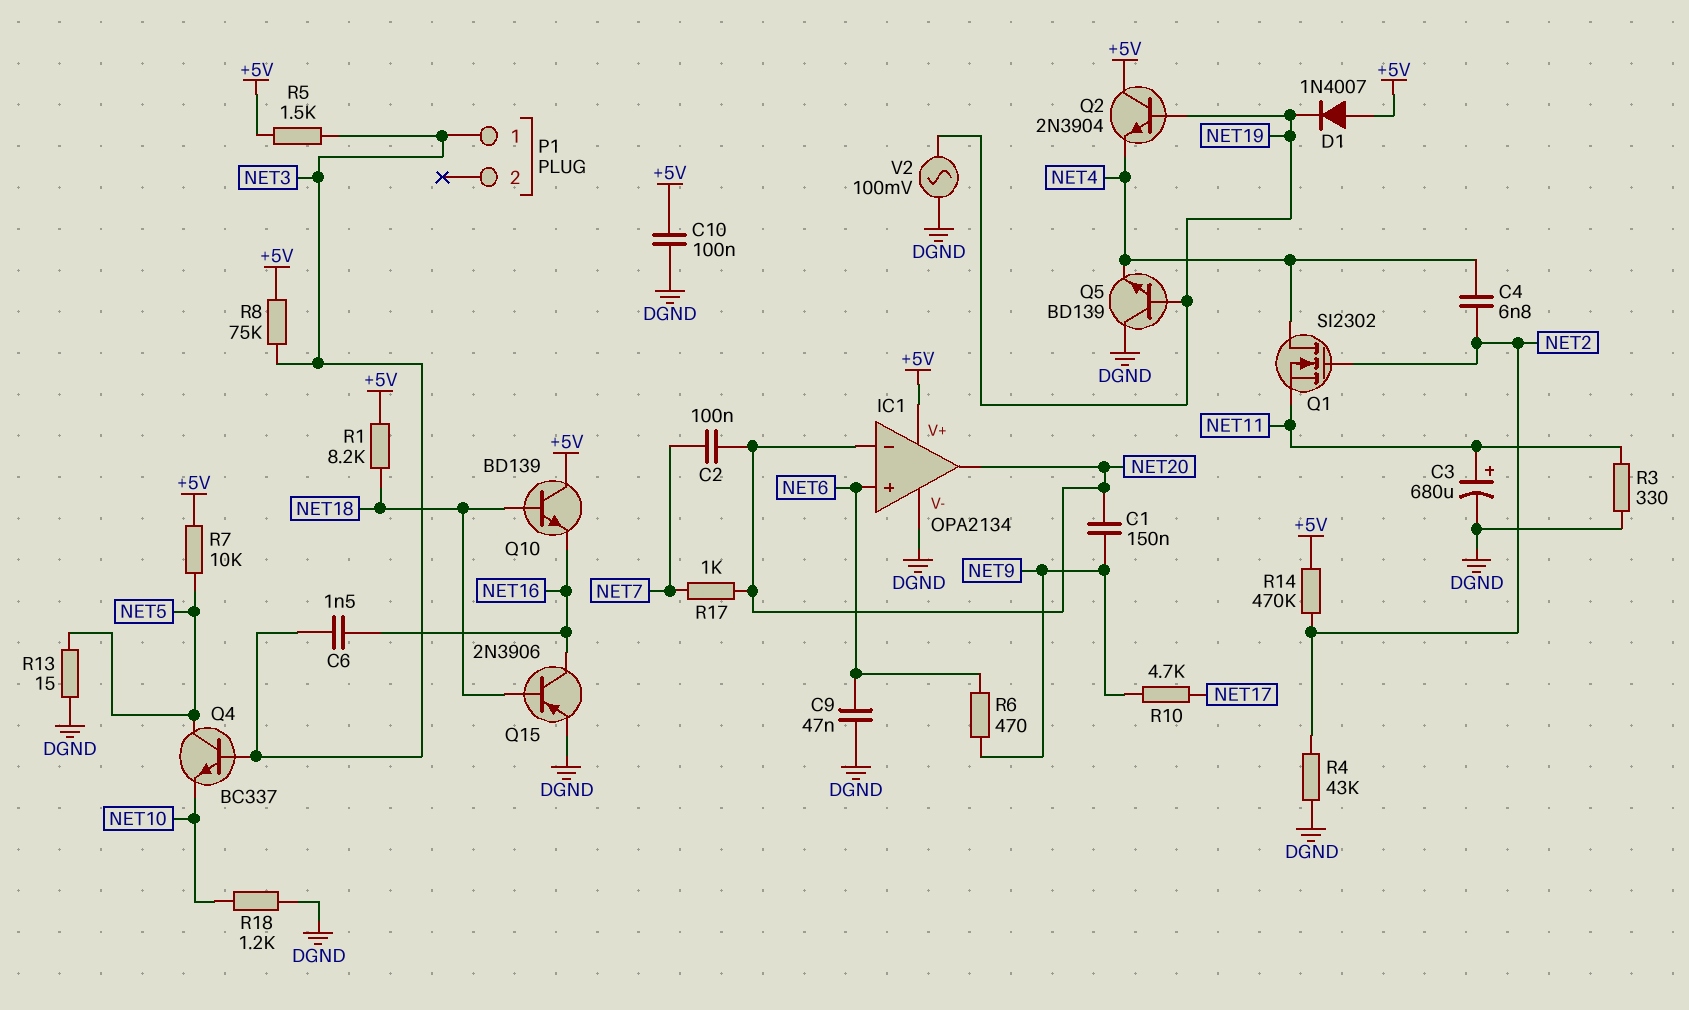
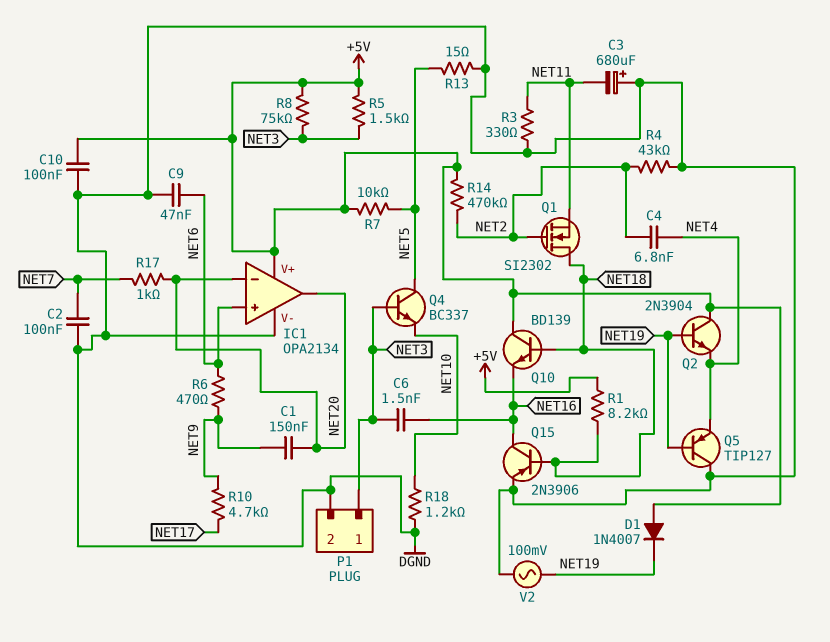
C2: 100nF (NET7, NET20) -> 100nF (DGND, NET7)
C3: 680uF (plus NET11, minus DGND) -> 680uF (plus DGND, minus NET11)
P1 pin 2: none -> DGND
Q1: NMOS SI2302 (G NET2, D NET4, S NET11) -> NMOS SI2302 (G NET2, D NET18, S NET11)
Q5: NPN BD139 (B NET19, C DGND, E NET4) -> PNP TIP127 (B NET19, C DGND, E NET4)

